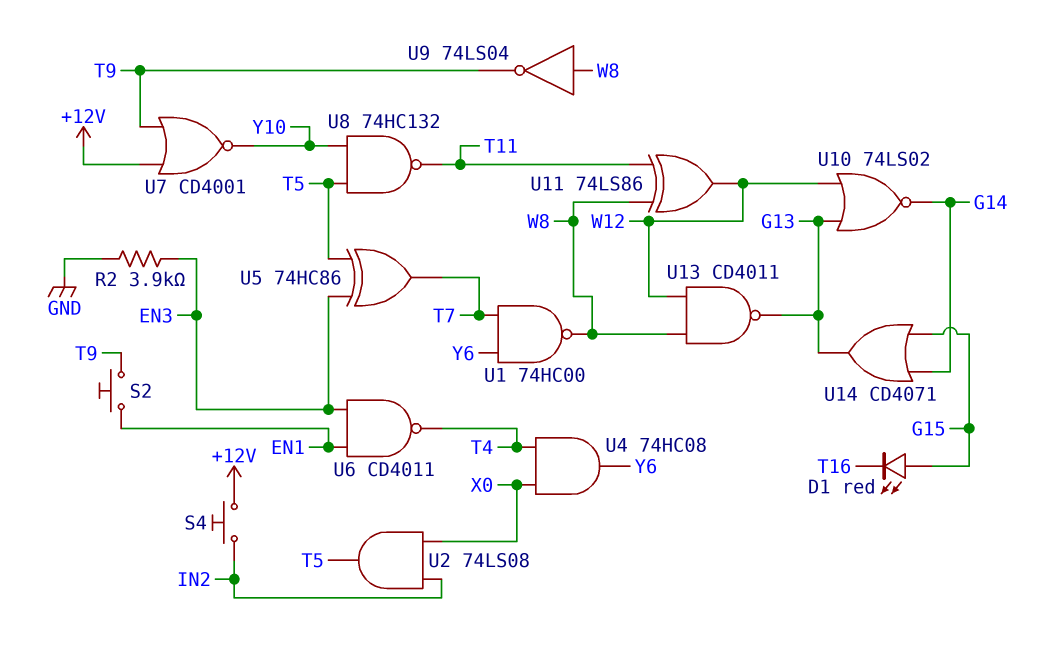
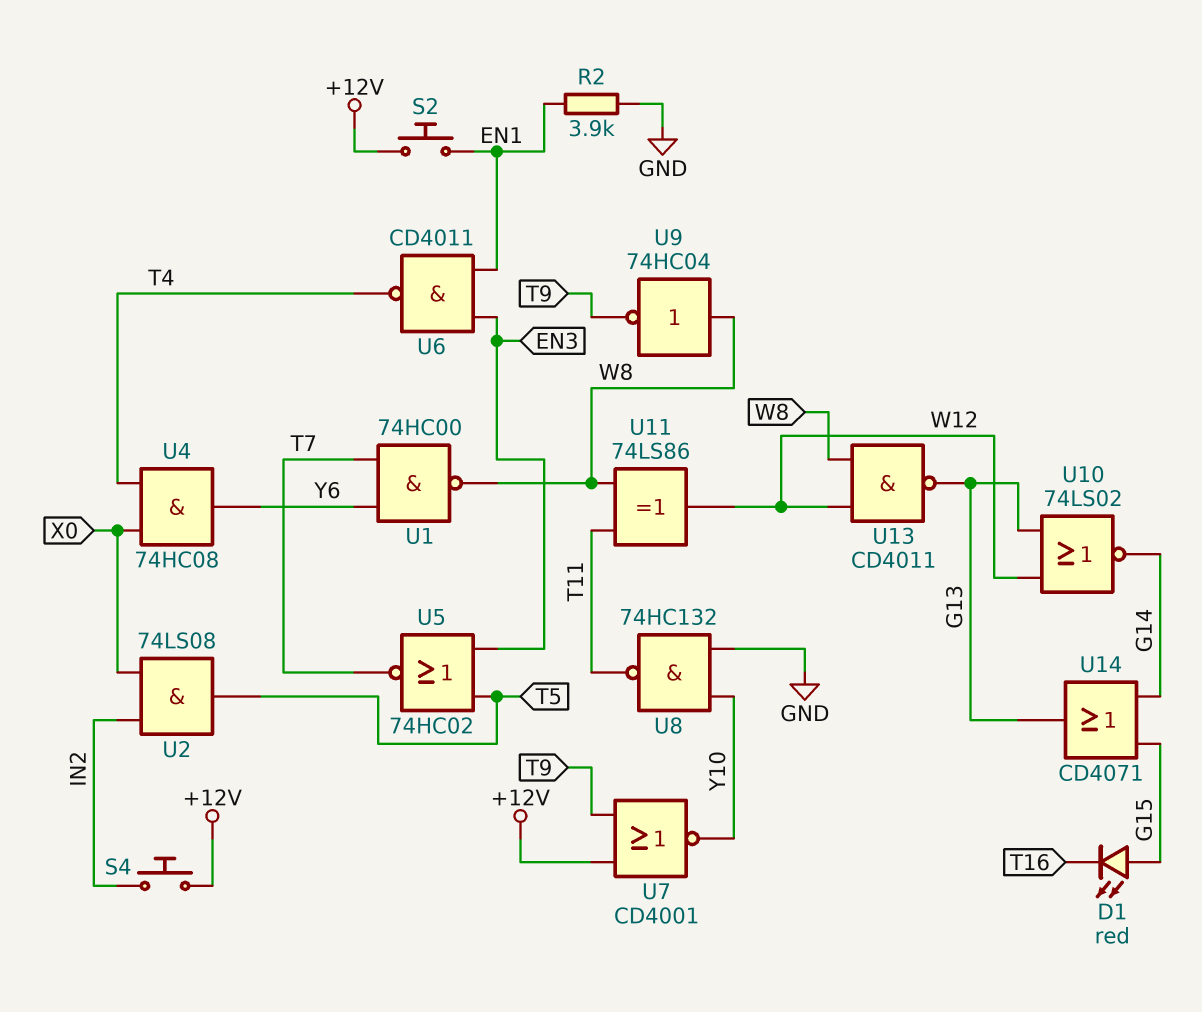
R2: 3.9k (EN3, GND) -> 3.9k (EN1, GND)
S2: button (EN1, T9) -> button (+12V, EN1)
U5: XOR 74HC86 (in EN3, in T5, out T7) -> NOR 74HC02 (in EN3, in T5, out T7)
U8: NAND 74HC132 (in T5, in Y10, out T11) -> NAND 74HC132 (in GND, in Y10, out T11)
U9: NOT 74LS04 (in W8, out T9) -> NOT 74HC04 (in W8, out T9)

